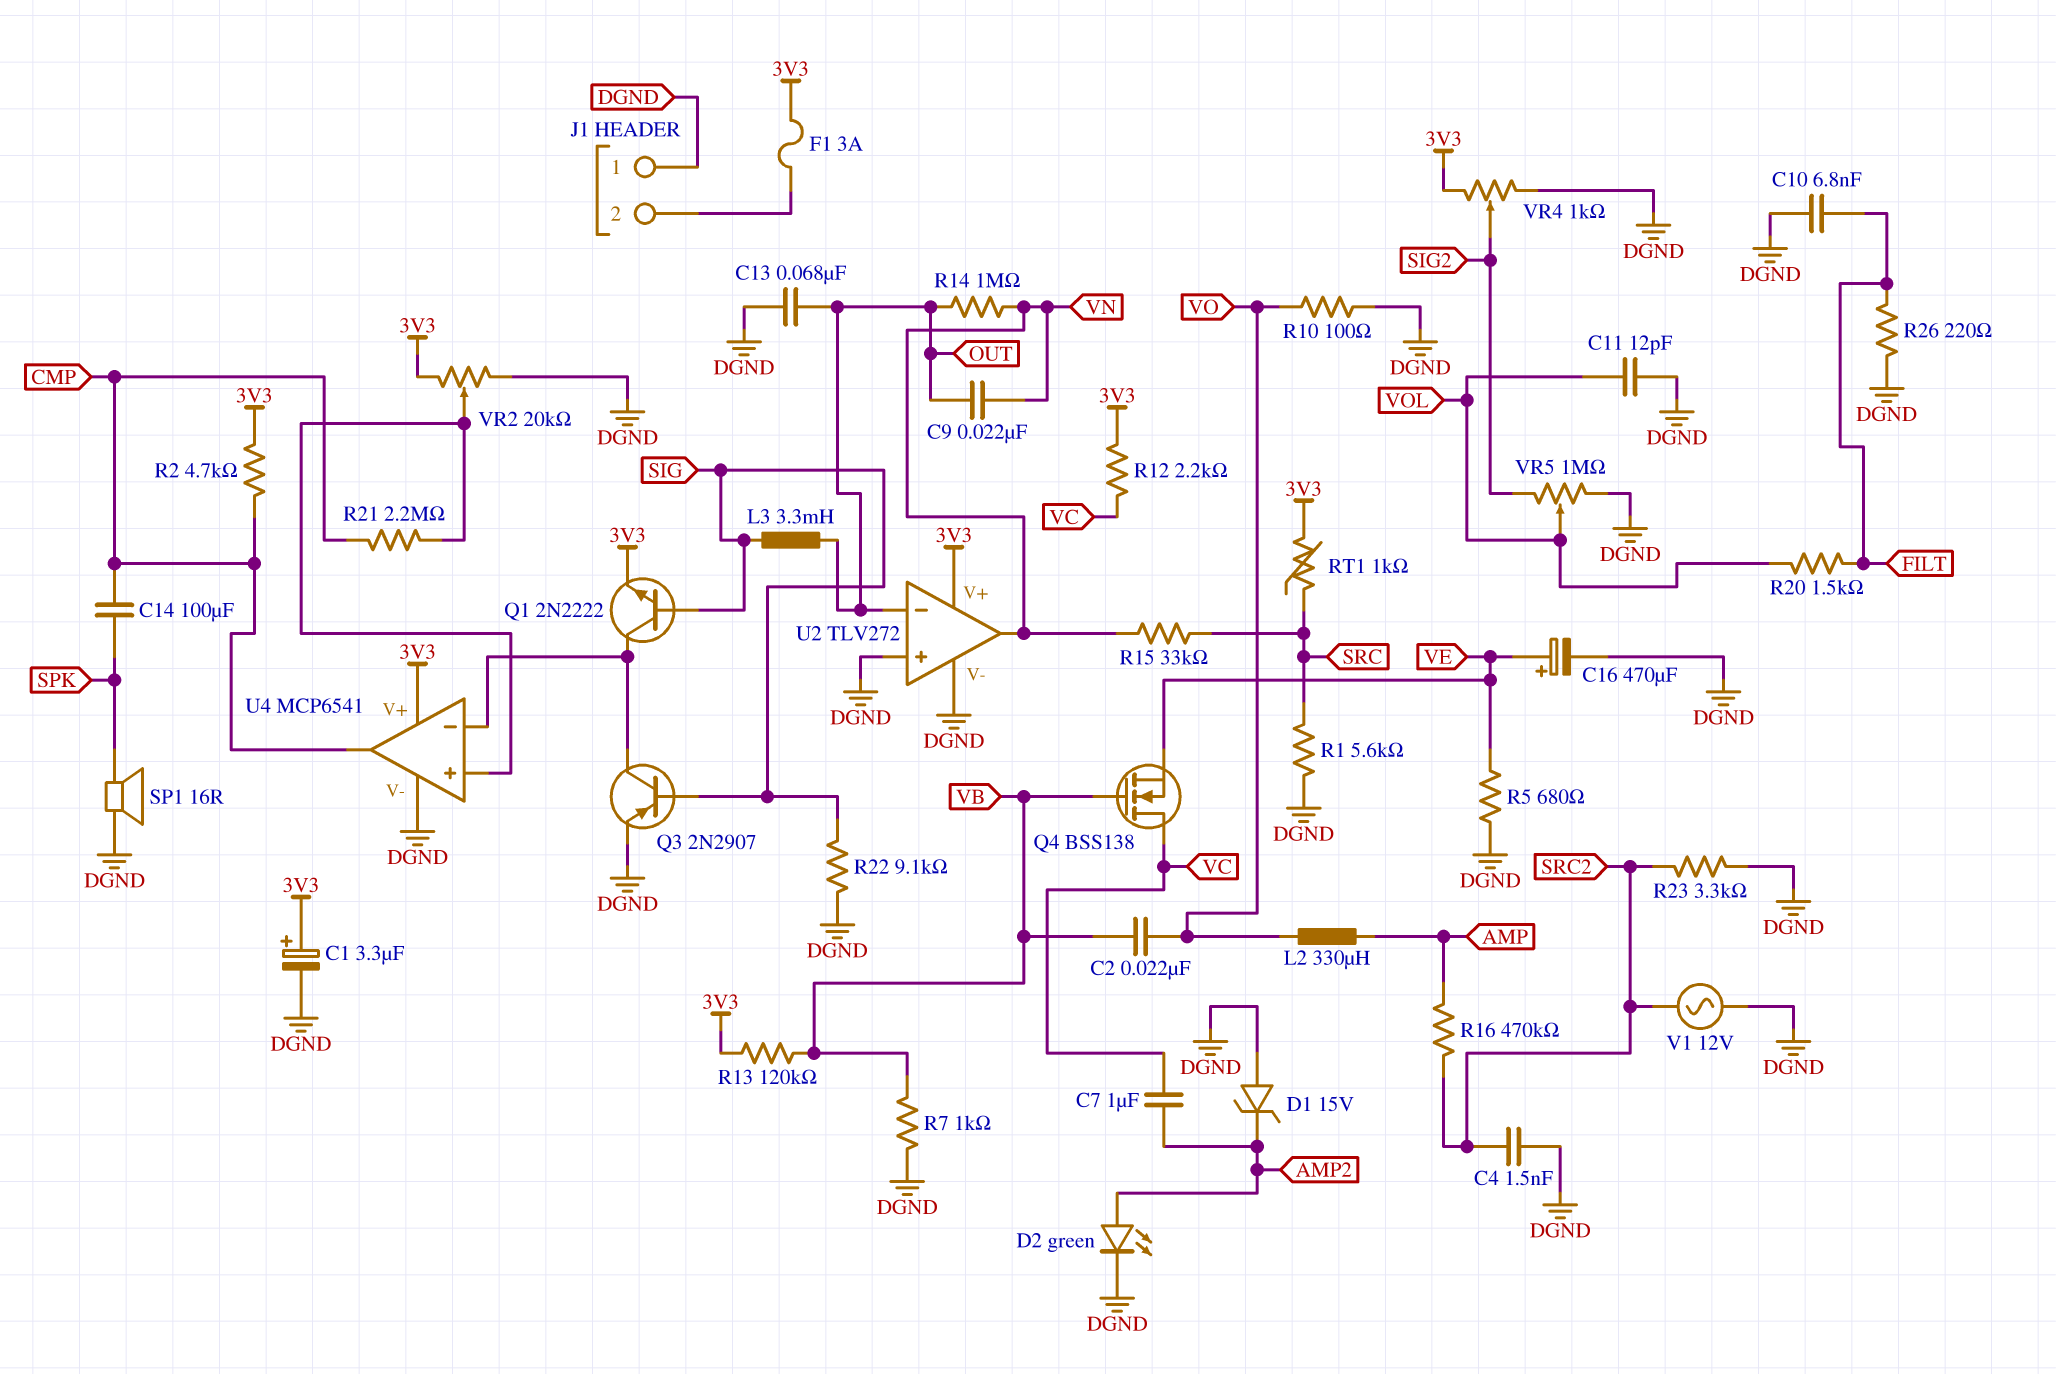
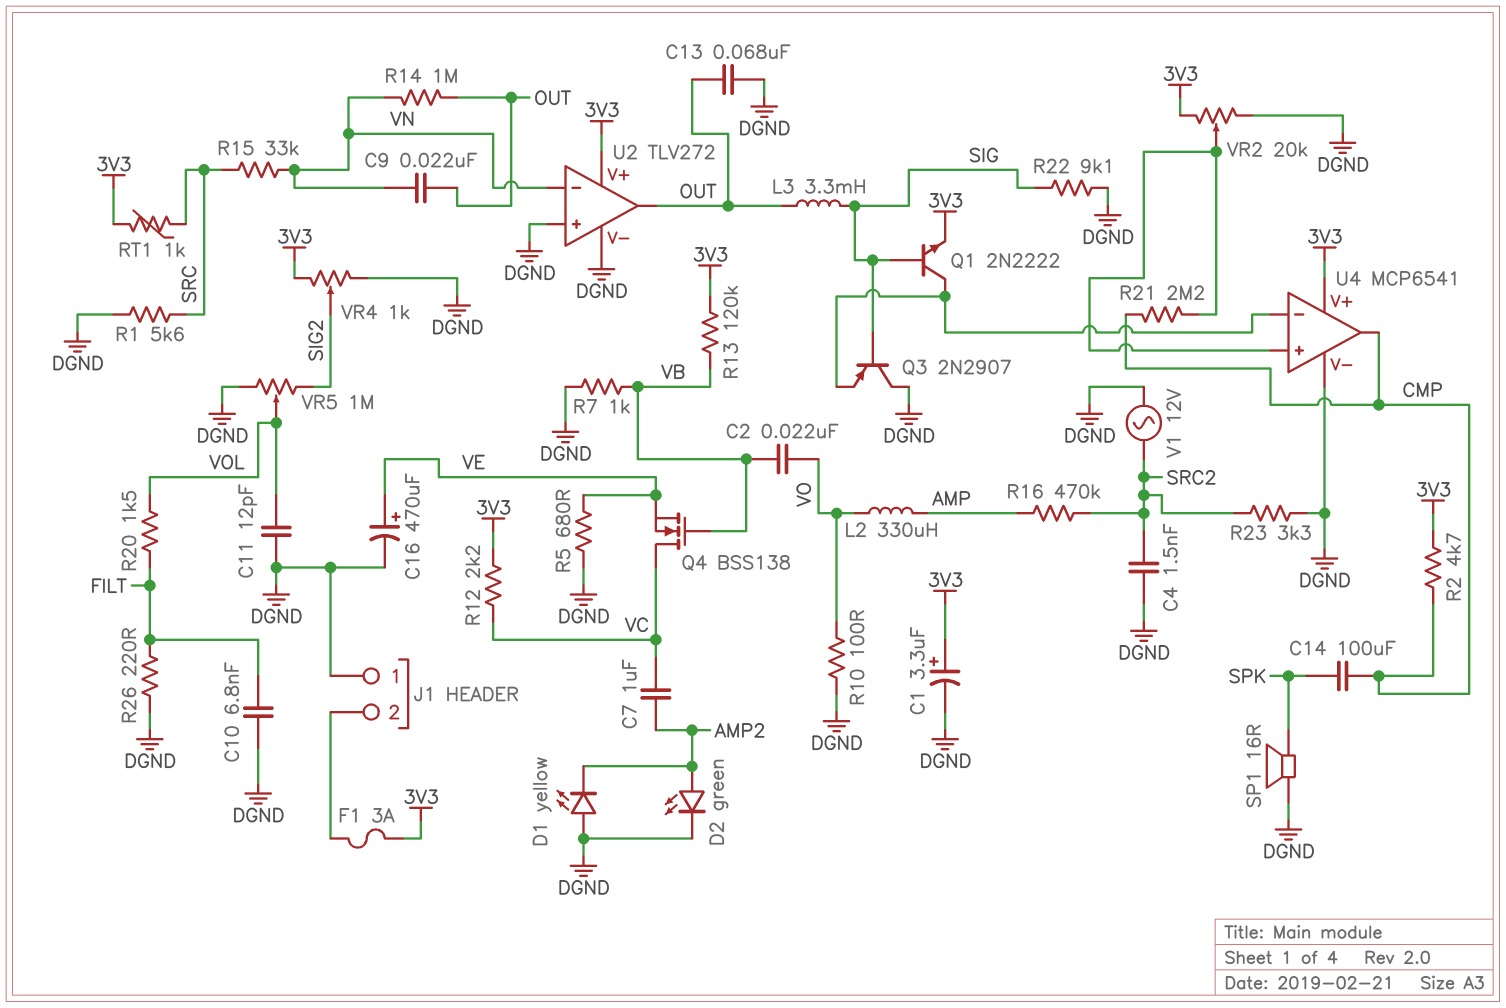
D1: zener 15V (A DGND, K AMP2) -> LED yellow (A DGND, K AMP2)
Q3: PNP 2N2907 (B SIG, C U4/in-, E DGND) -> PNP 2N2907 (B SIG, C DGND, E U4/in-)
U2 pin in-: OUT -> VN
U2 pin out: VN -> OUT

